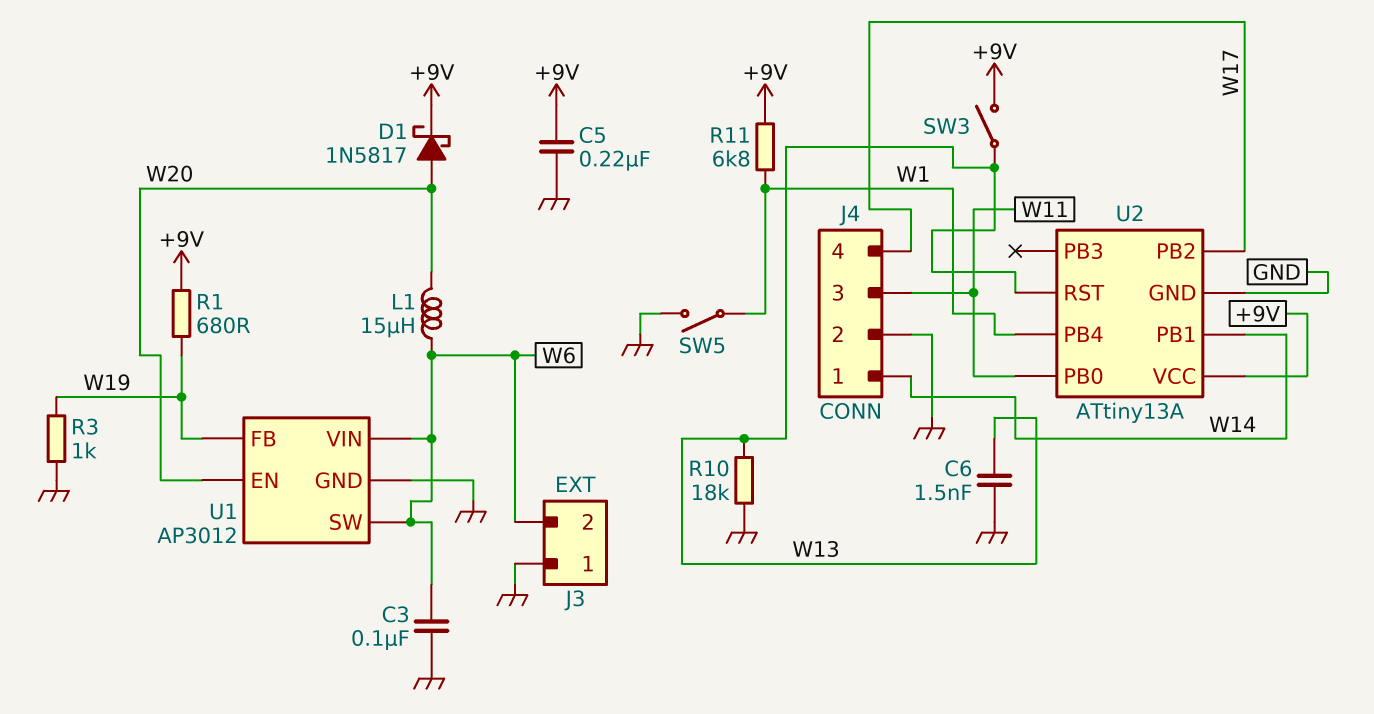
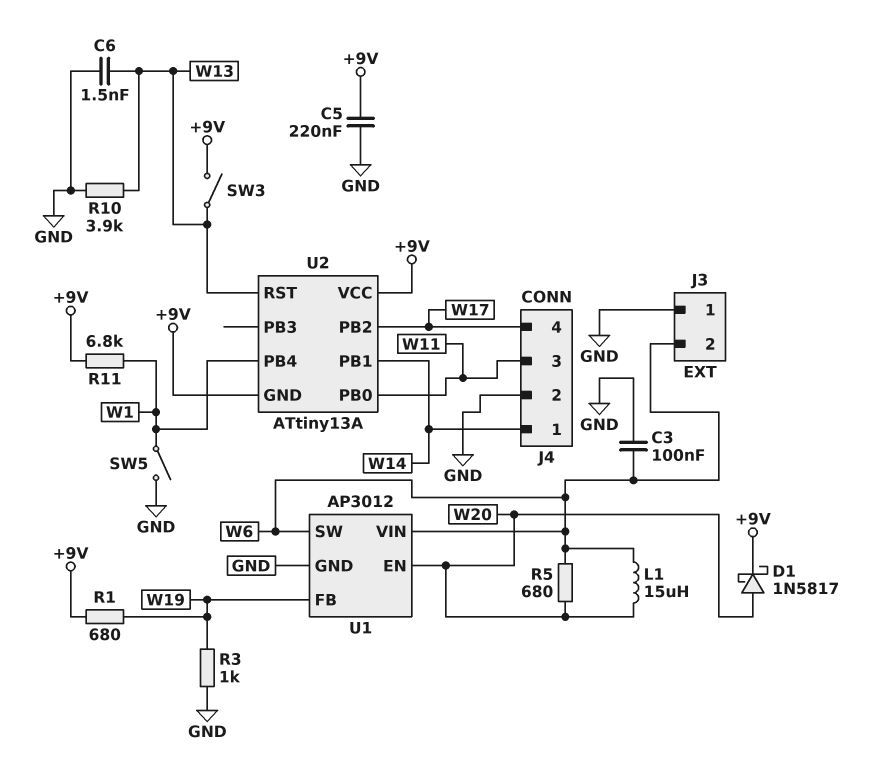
R5: none -> 680 (W6, W20)
R10: 18k (GND, W13) -> 3.9k (GND, W13)
U2 pin GND: GND -> +9V

